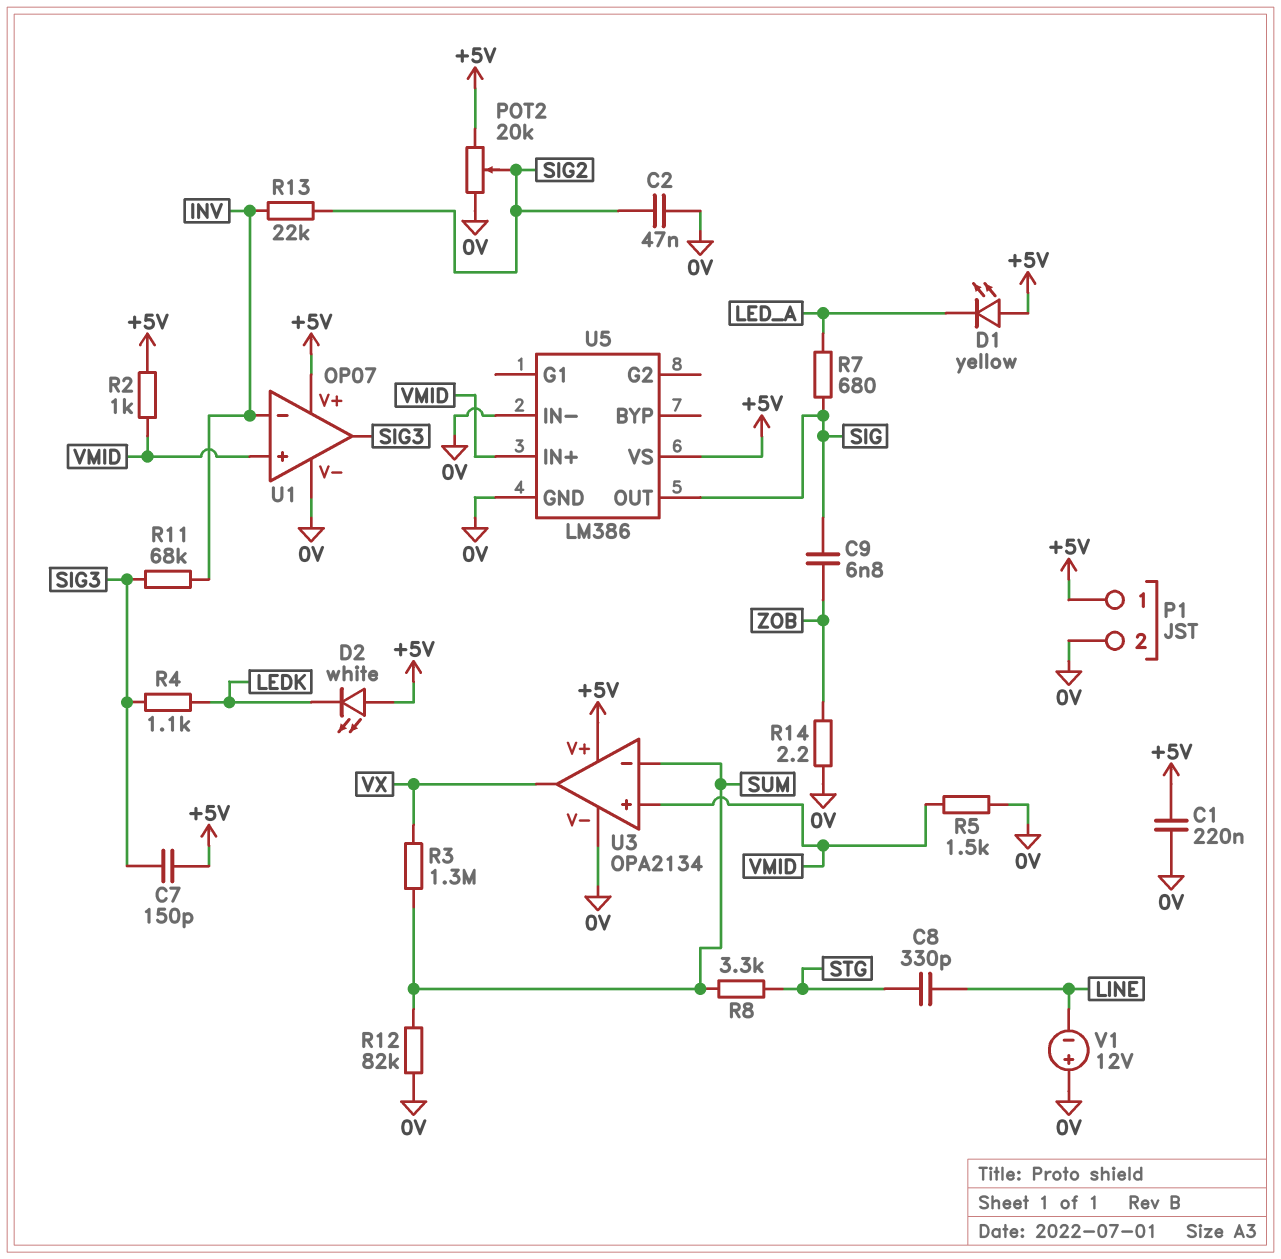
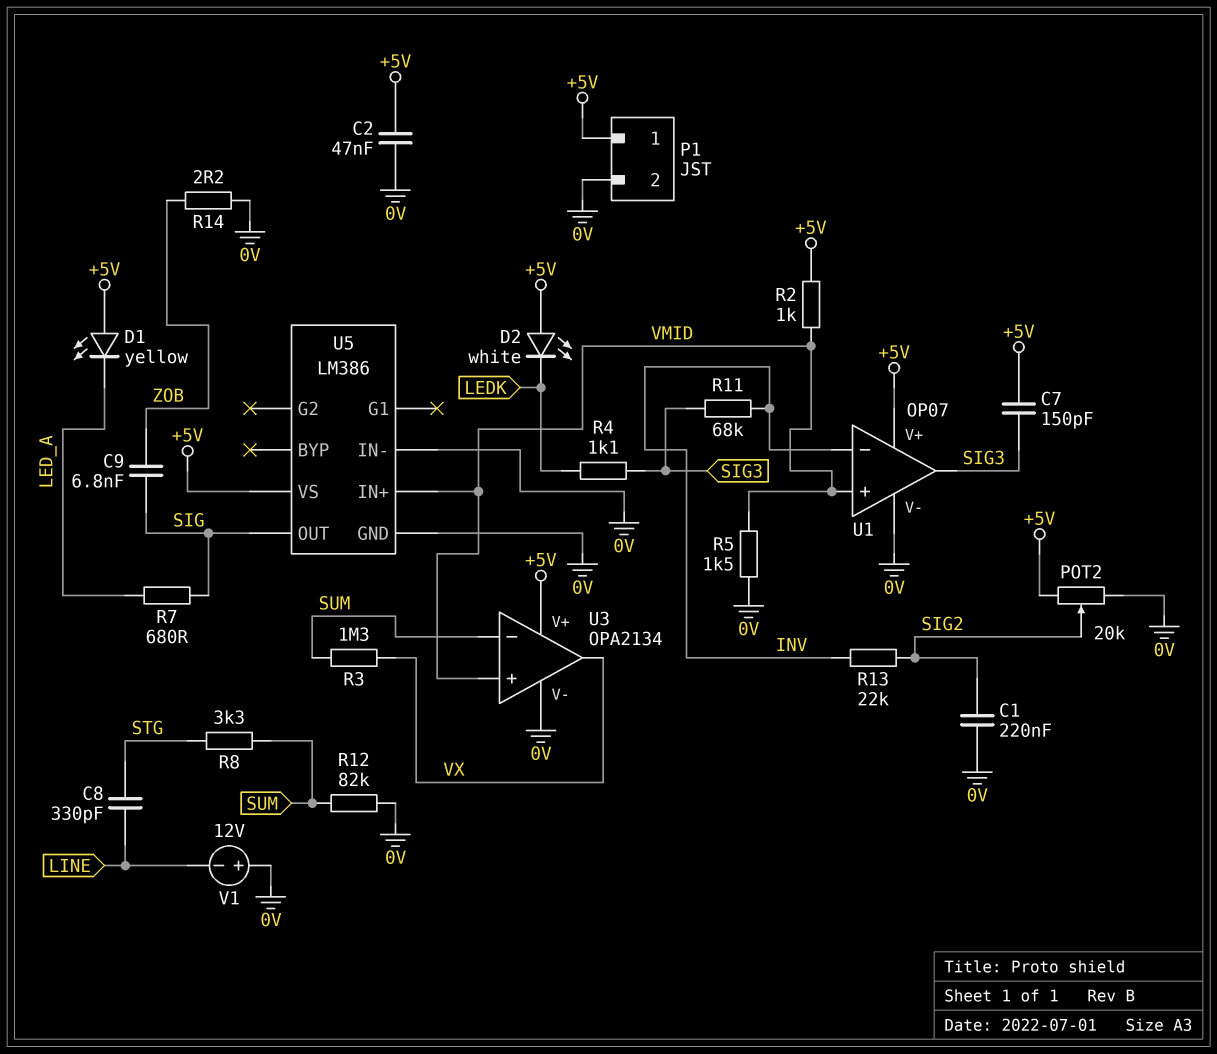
C1: 220nF (+5V, 0V) -> 220nF (0V, SIG2)
C2: 47nF (0V, SIG2) -> 47nF (+5V, 0V)

